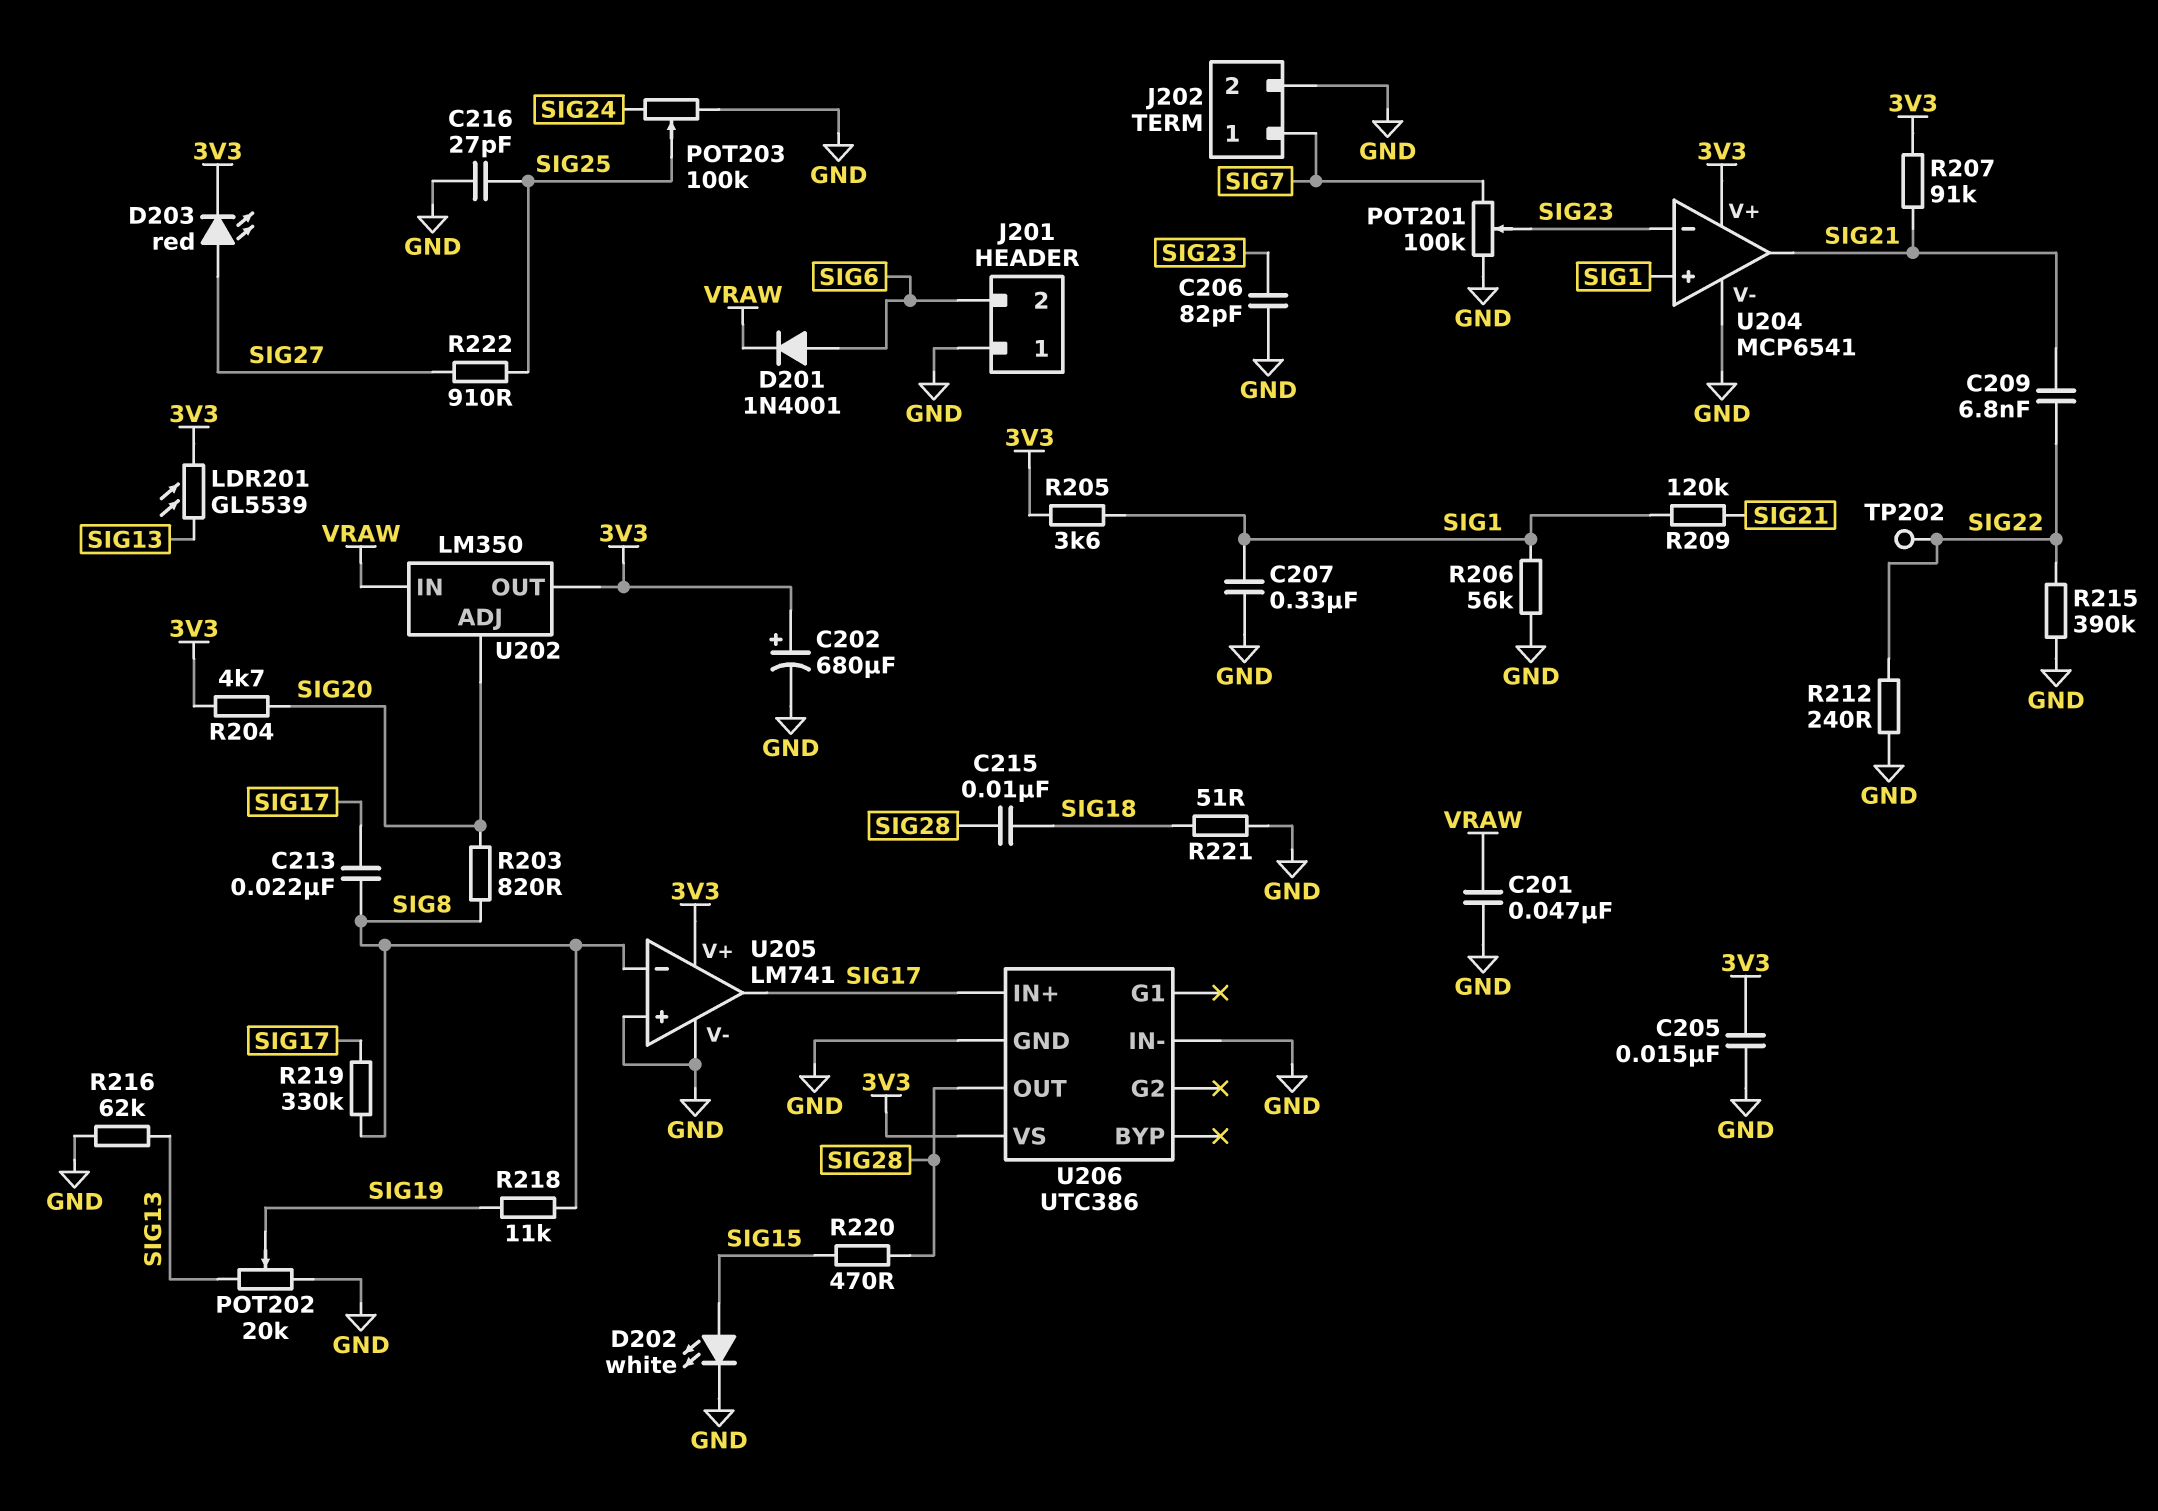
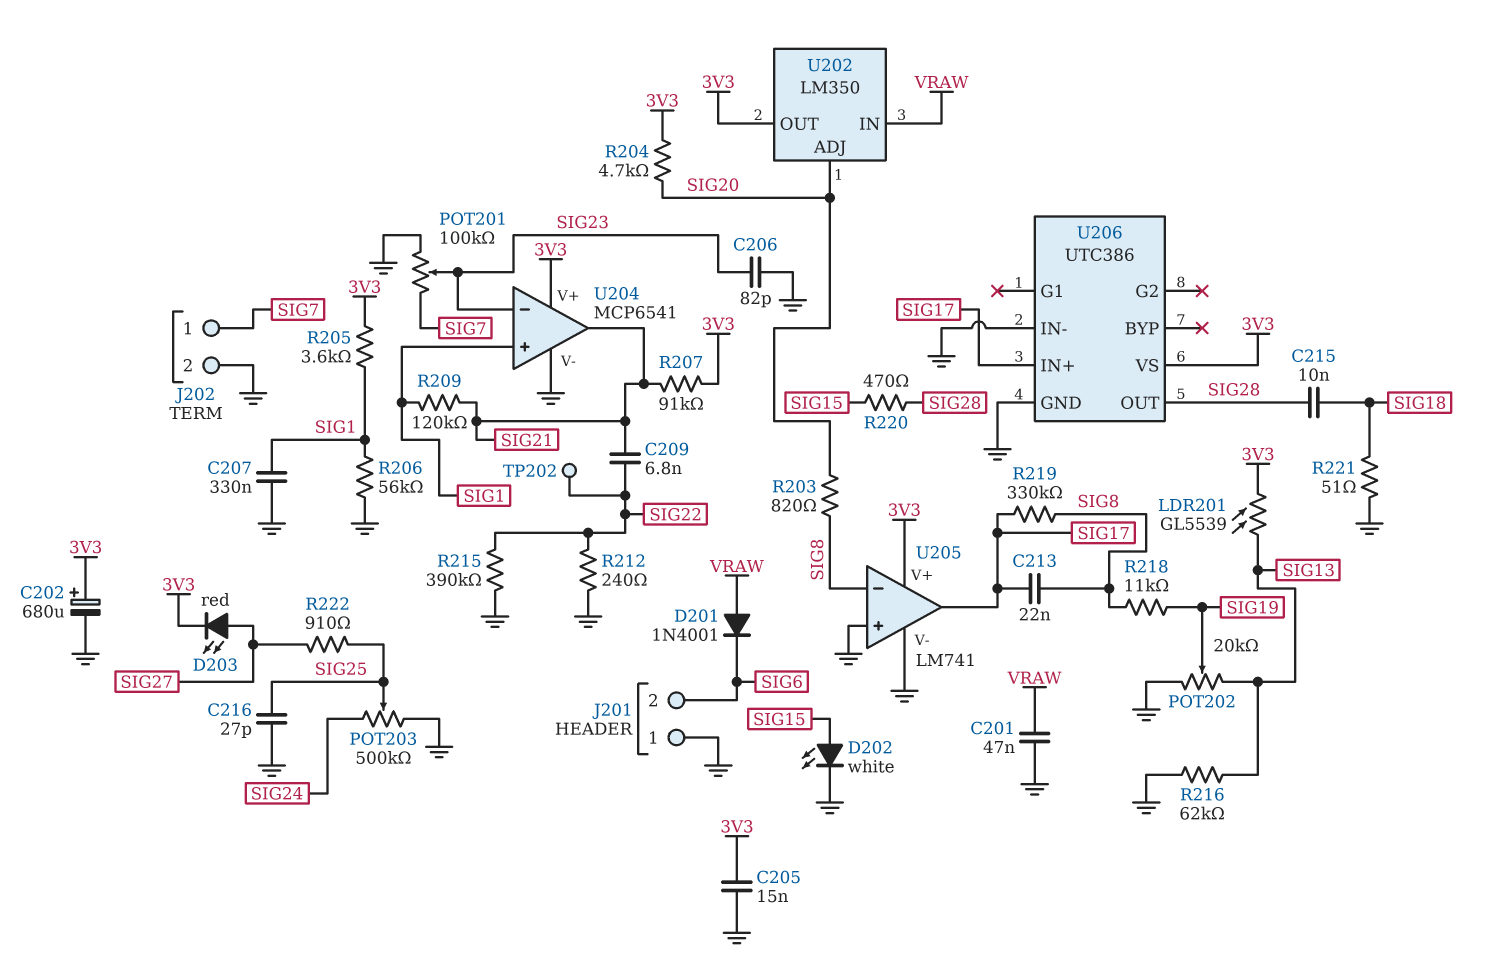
D201: diode 1N4001 (A SIG6, K VRAW) -> diode 1N4001 (A VRAW, K SIG6)
POT203: 100k (GND, SIG24, wiper SIG25) -> 500k (GND, SIG24, wiper SIG25)

